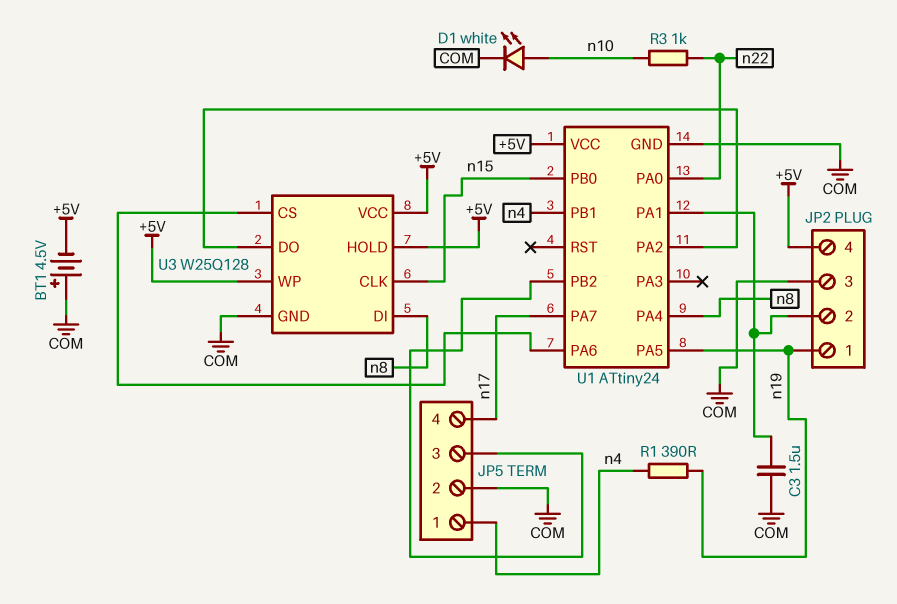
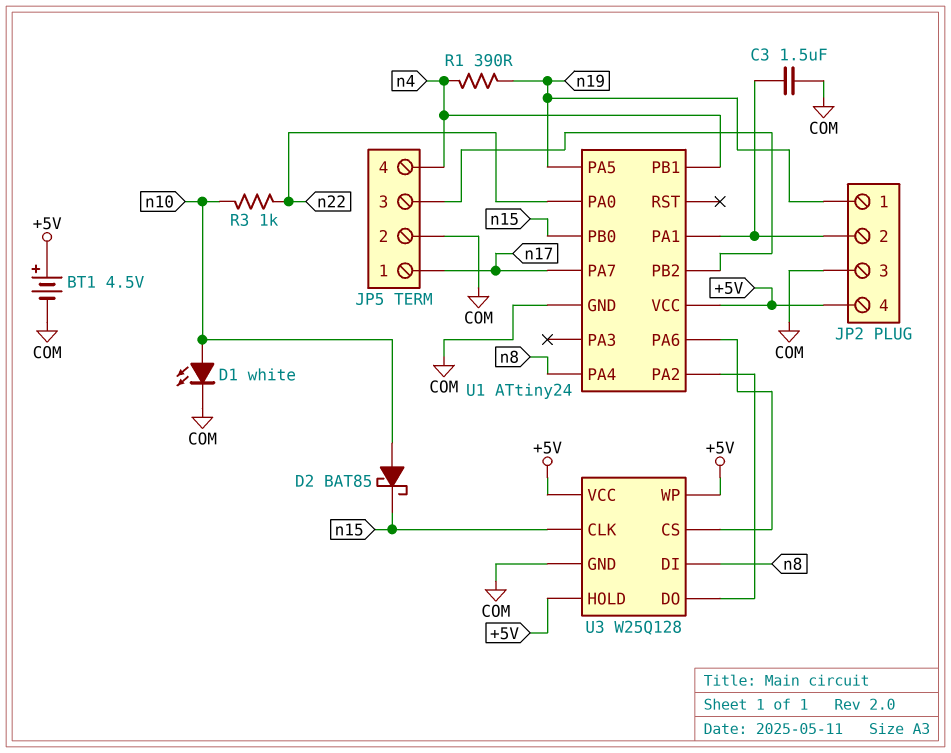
BT1: 4.5V (plus COM, minus +5V) -> 4.5V (plus +5V, minus COM)
D2: none -> schottky BAT85 (A n10, K n15)
JP5 pin 1: n4 -> n17
JP5 pin 4: n17 -> n4

